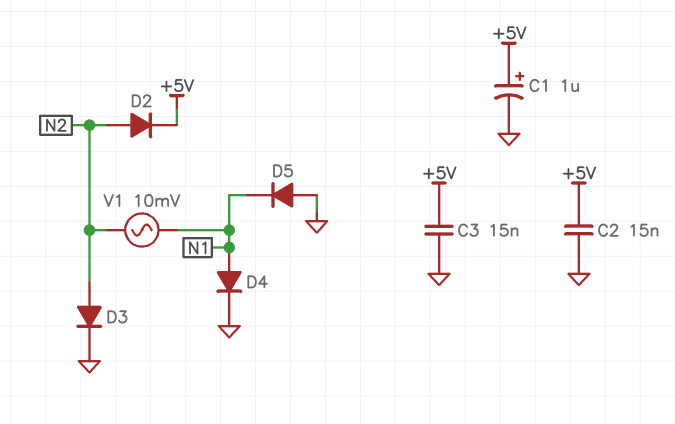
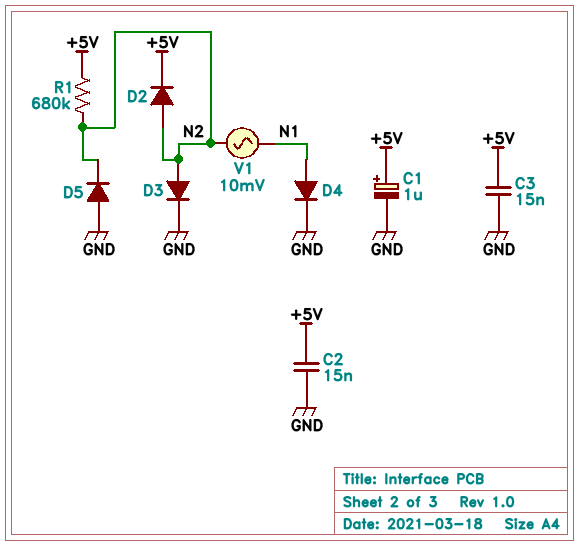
D5: diode (A GND, K N1) -> diode (A GND, K N2)
R1: none -> 680k (+5V, N2)

